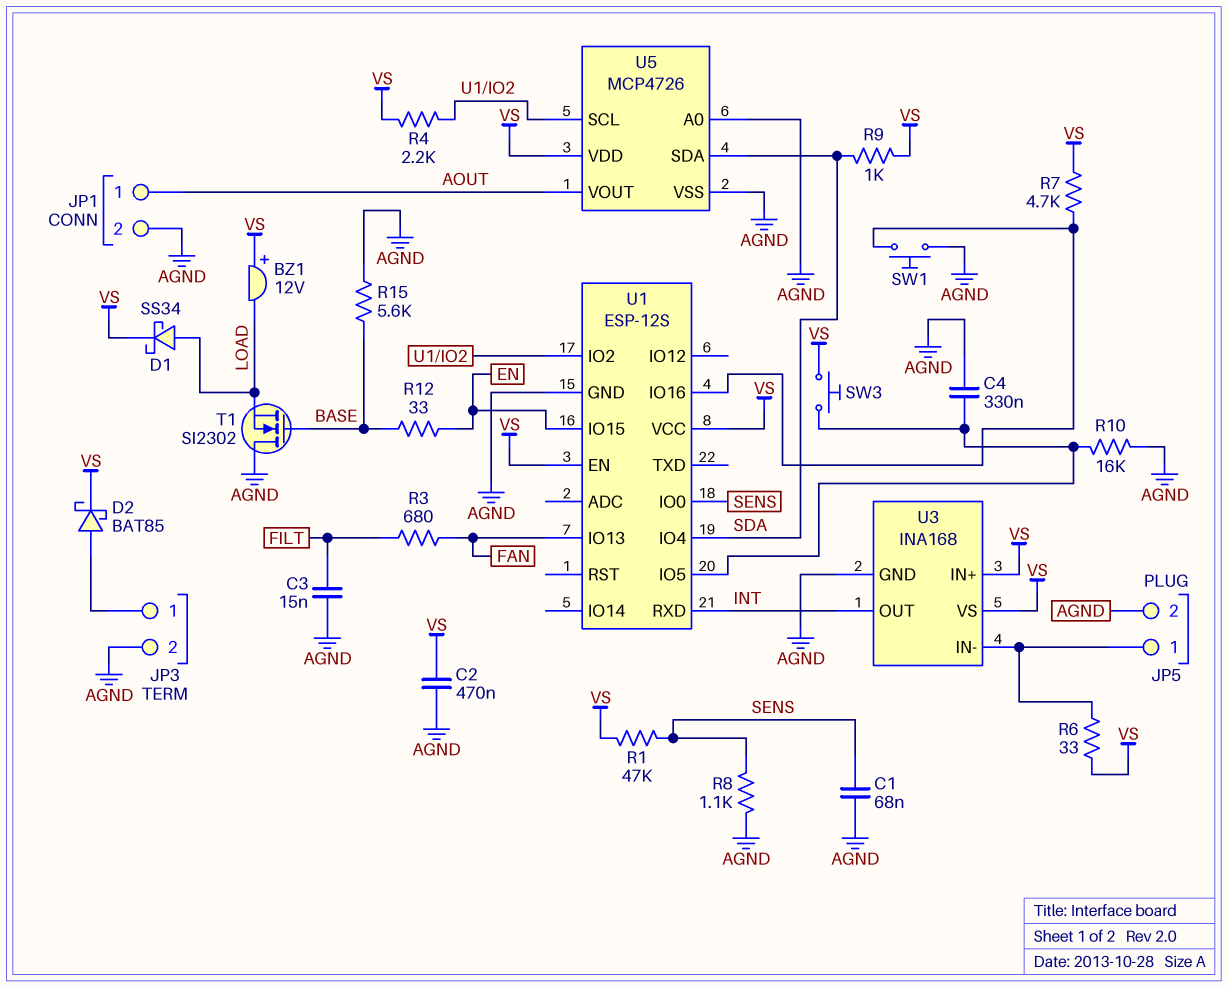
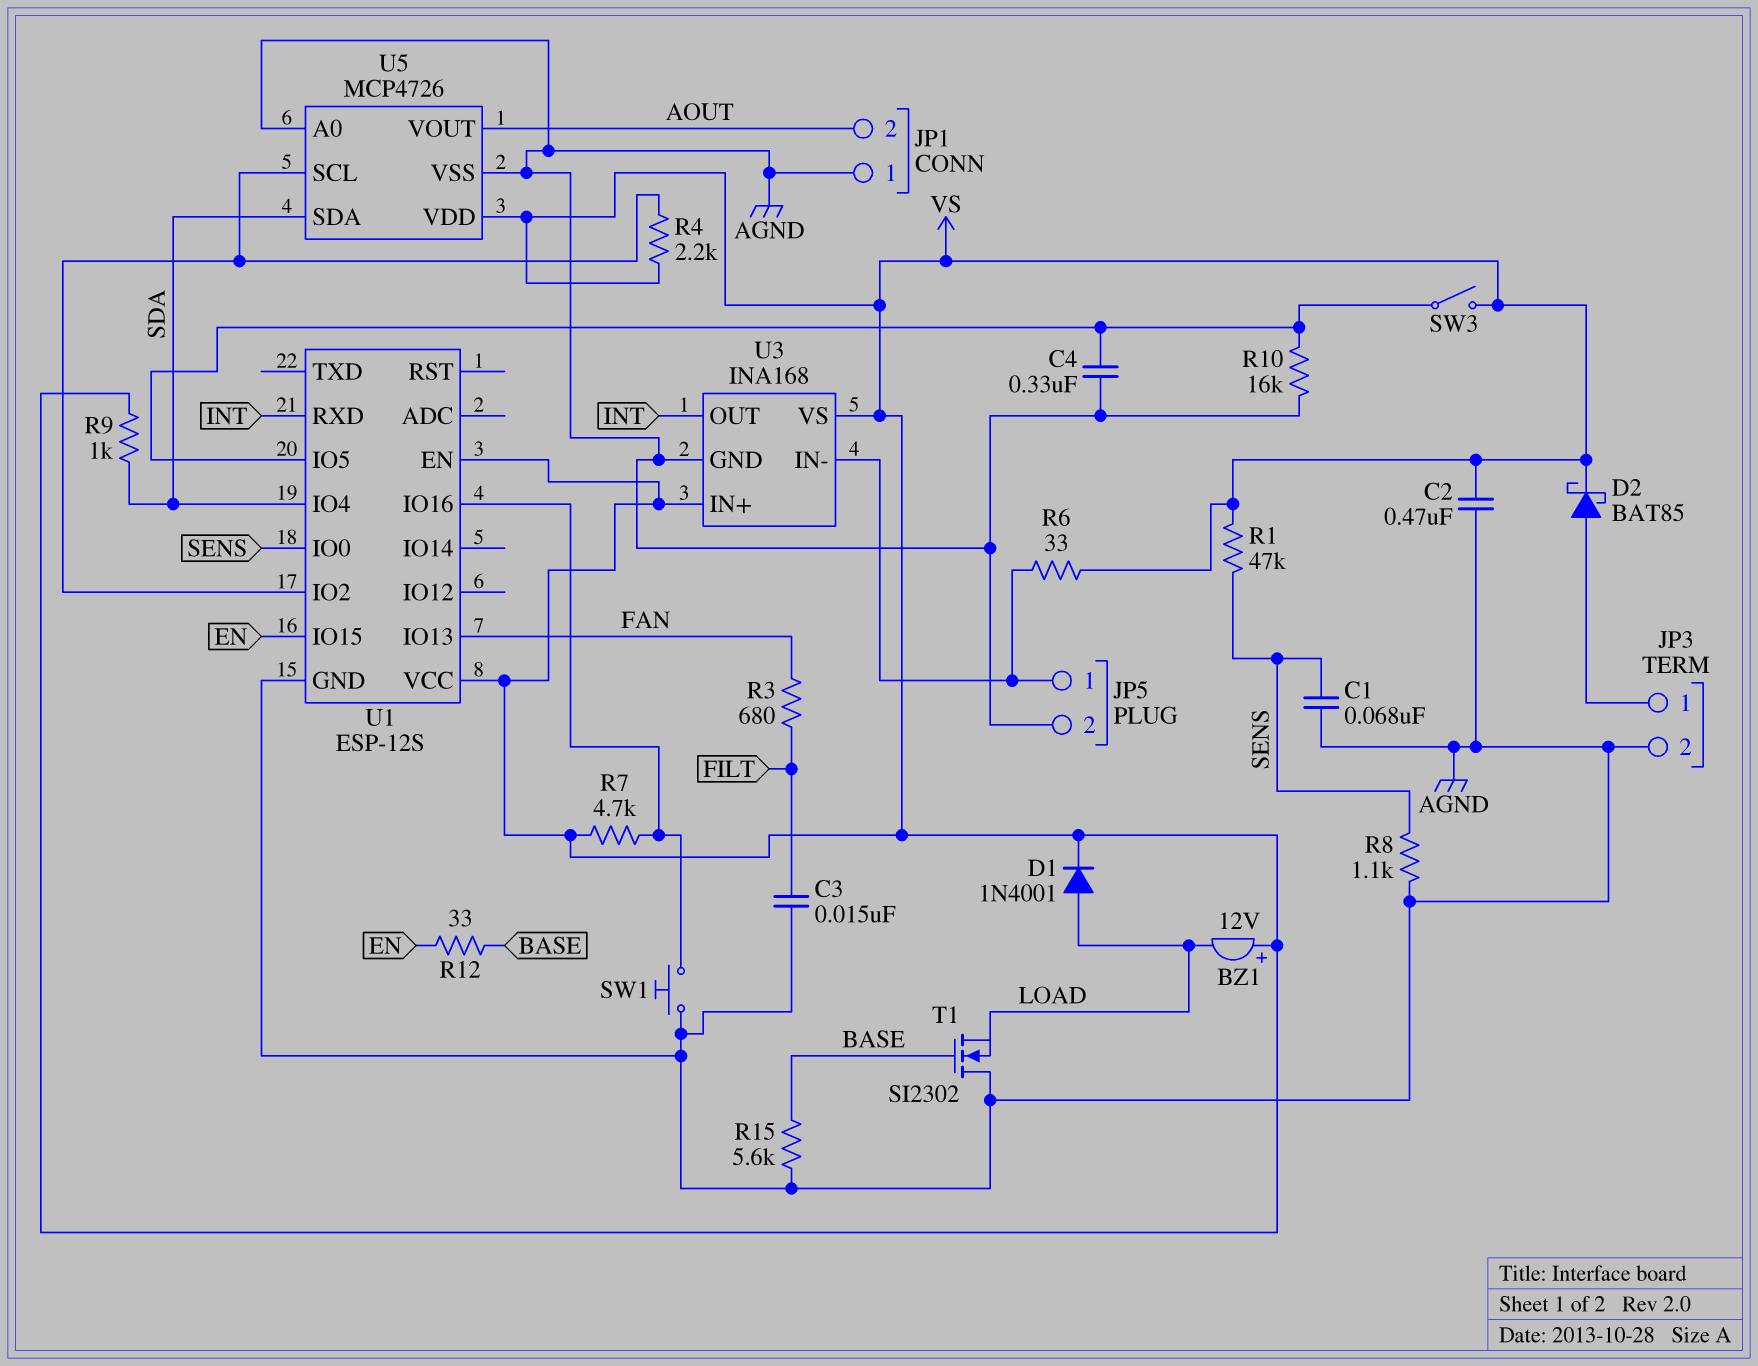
D1: schottky SS34 (A LOAD, K VS) -> diode 1N4001 (A LOAD, K VS)
JP1 pin 1: AOUT -> AGND
JP1 pin 2: AGND -> AOUT
SW3: button (U1/IO5, VS) -> switch (U1/IO5, VS)

